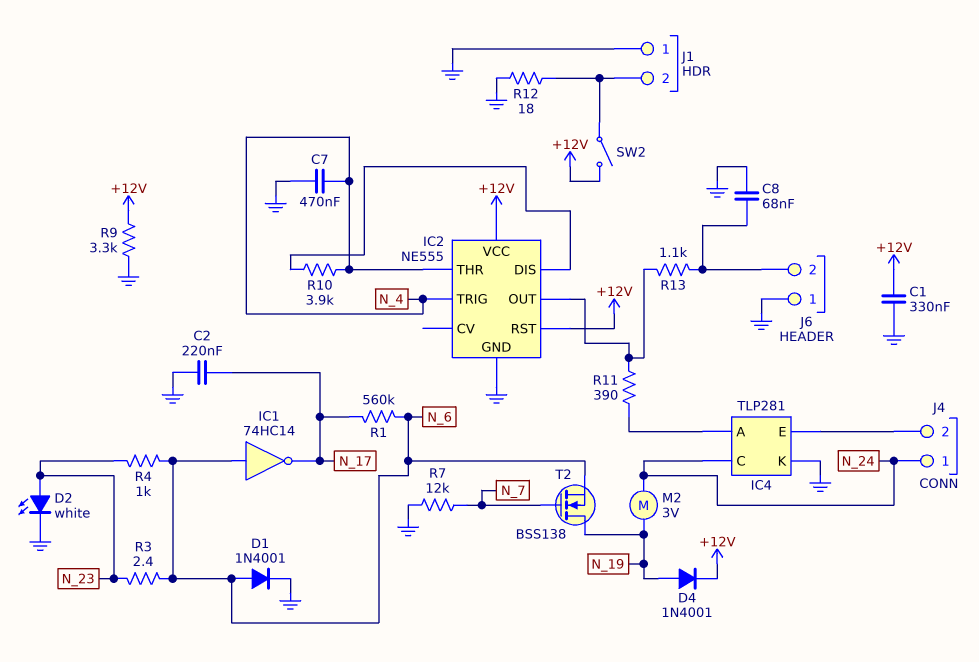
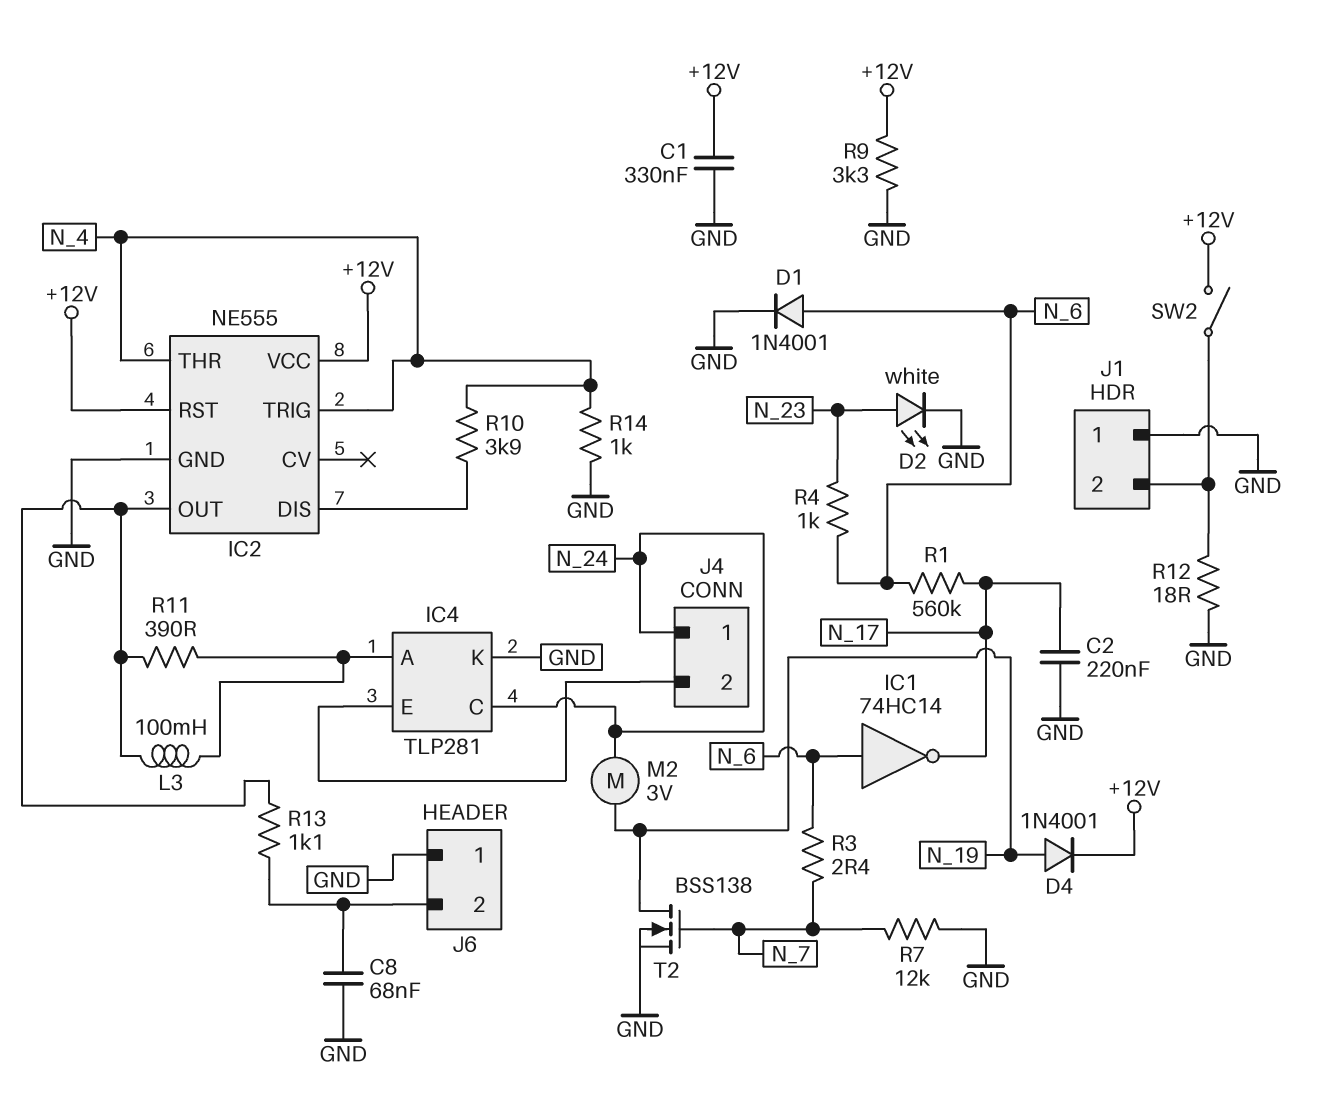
C7: 470nF (GND, N_4) -> none
L3: none -> 100mH (IC2/OUT, IC4/A)
R3: 2.4 (N_6, N_23) -> 2.4 (N_6, N_7)
R14: none -> 1k (GND, N_4)
T2: NMOS BSS138 (G N_7, D N_19, S N_6) -> NMOS BSS138 (G N_7, D N_19, S GND)

